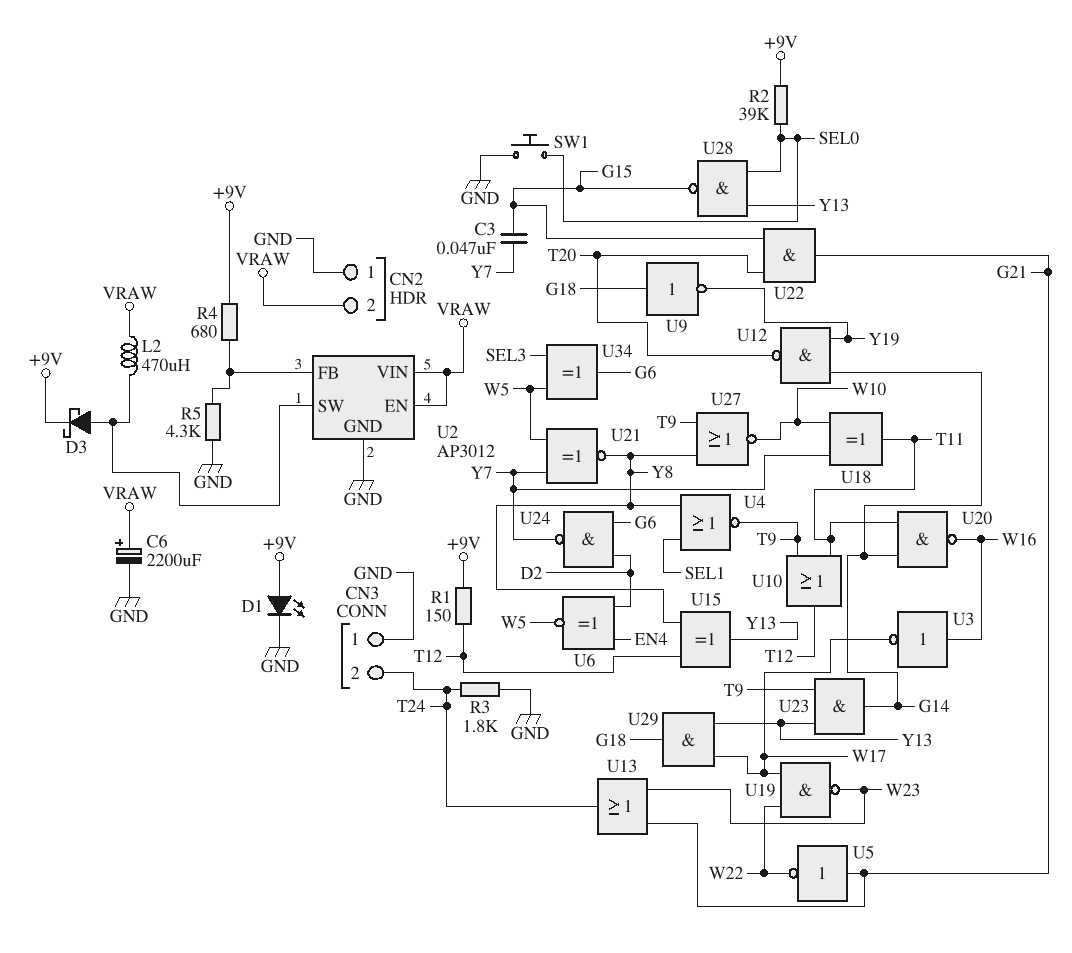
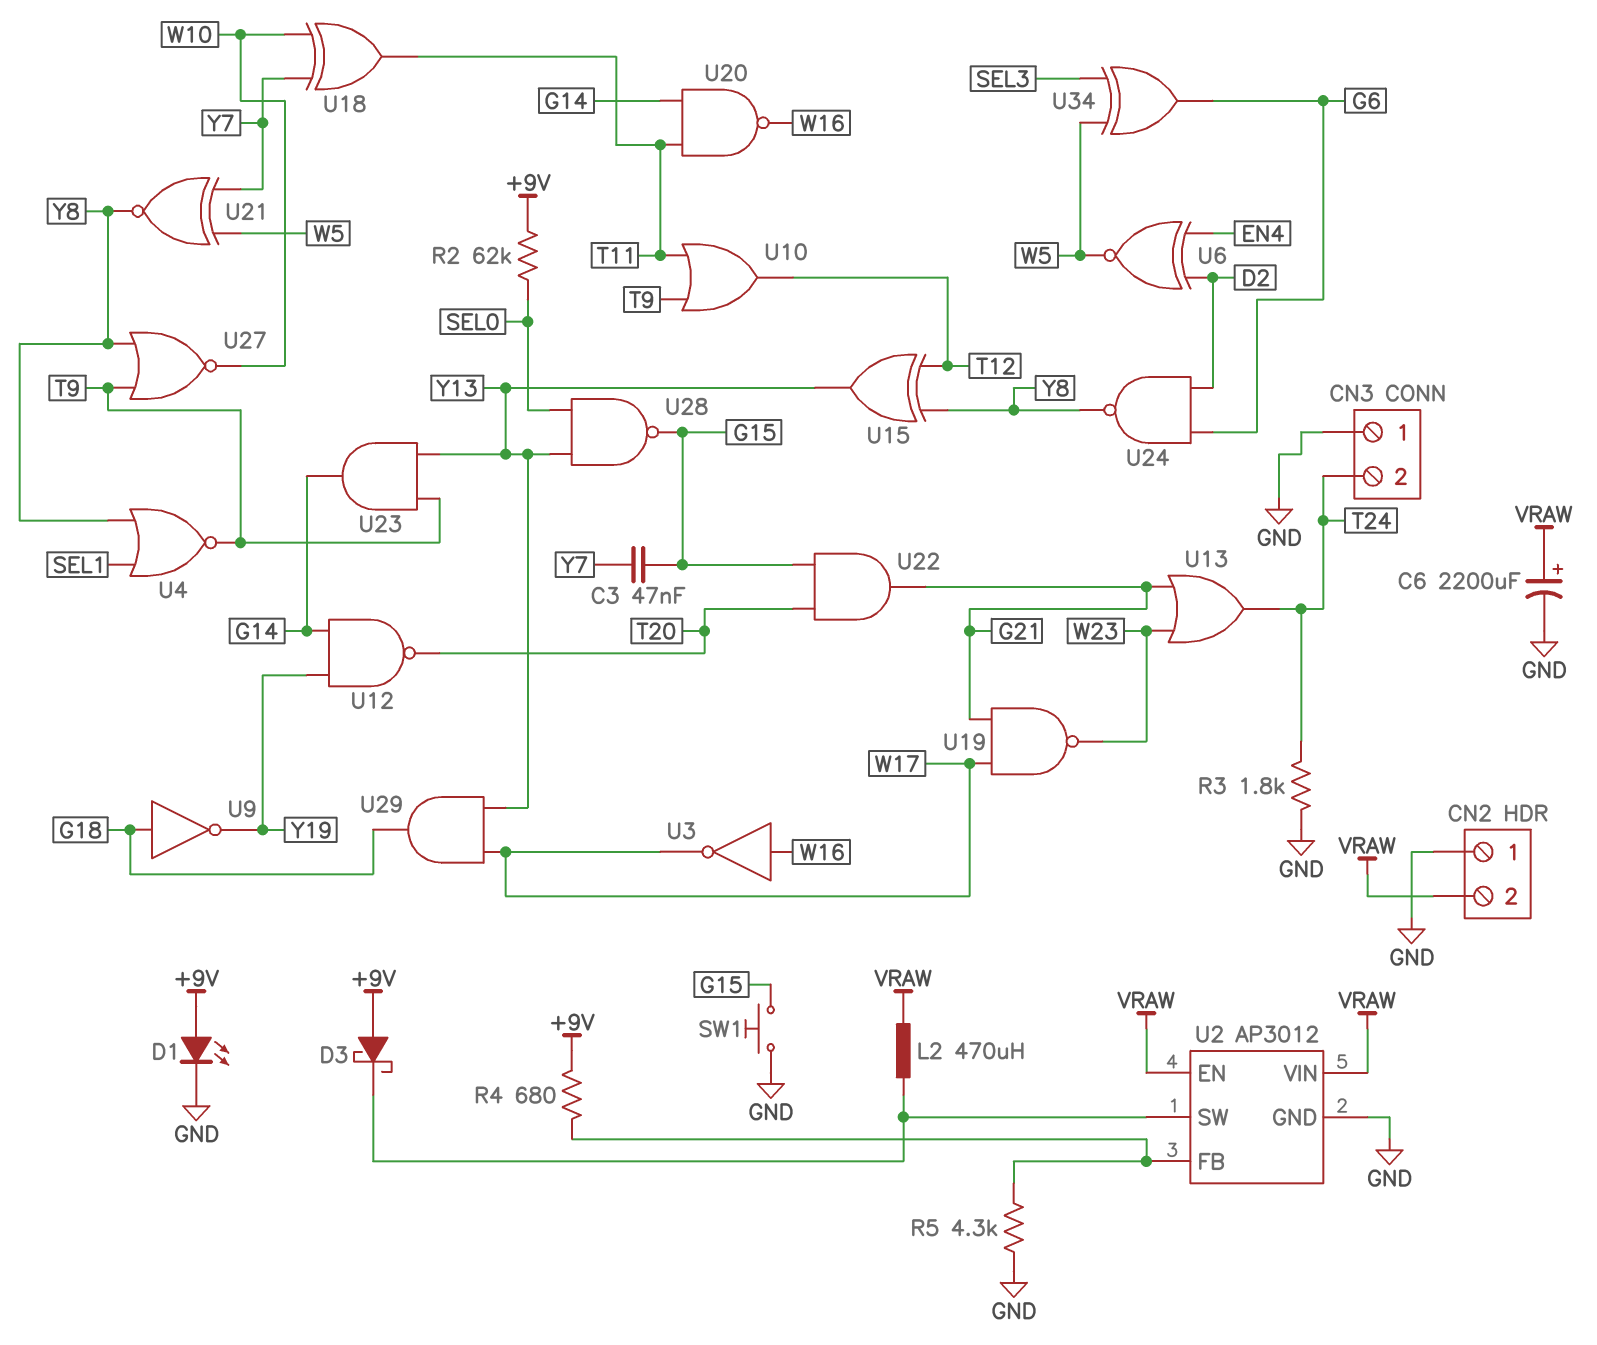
D3: schottky (A U2/SW, K +9V) -> schottky (A +9V, K U2/SW)
R1: 150 (+9V, T12) -> none
R2: 39k (+9V, SEL0) -> 62k (+9V, SEL0)
SW1: button (GND, SEL0) -> button (G15, GND)
U5: NOT (in G21, out W22) -> none
U19: NAND (in W17, in W22, out W23) -> NAND (in G21, in W17, out W23)
U24: NAND (in D2, in G6, out Y7) -> NAND (in D2, in G6, out Y8)

